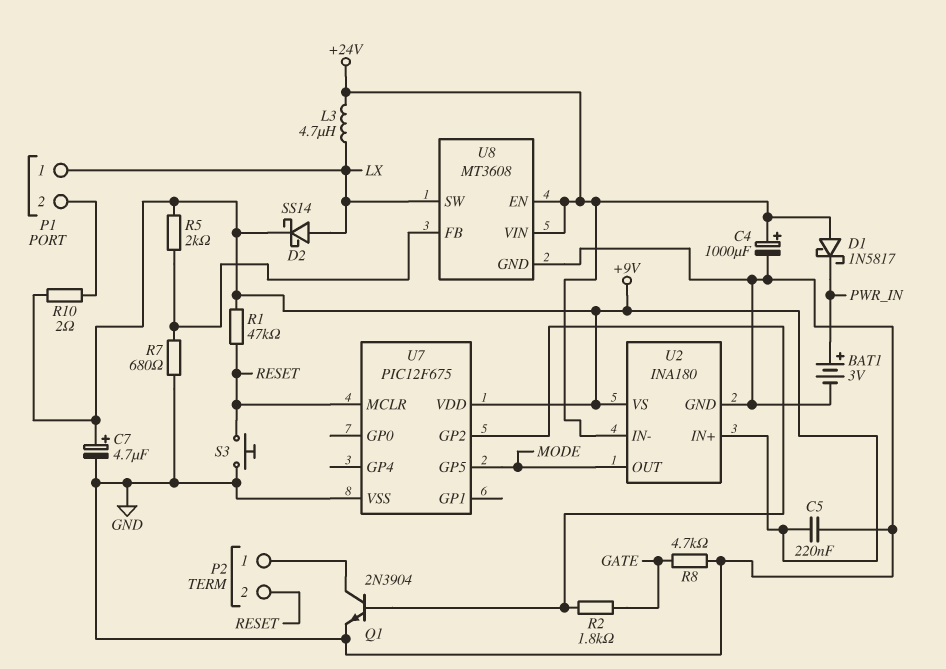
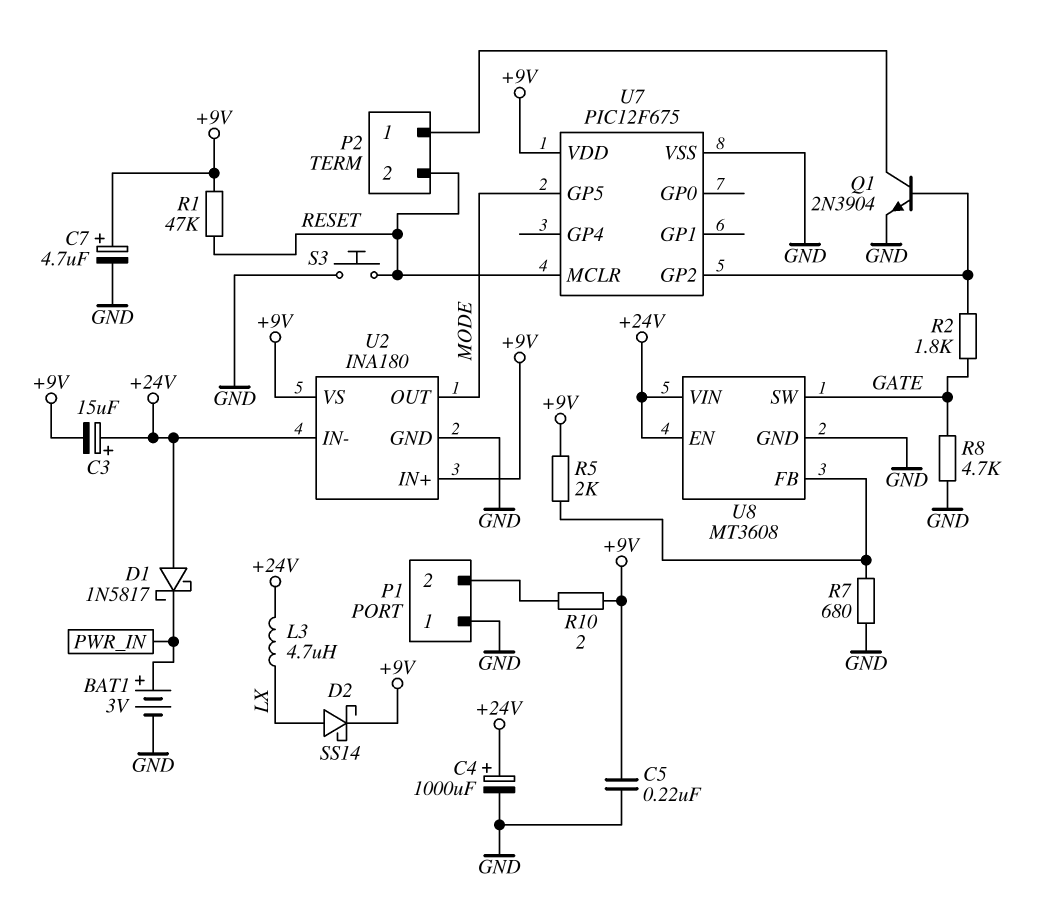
C3: none -> 15uF (plus +24V, minus +9V)
P1 pin 1: LX -> GND
U8 pin SW: LX -> GATE

